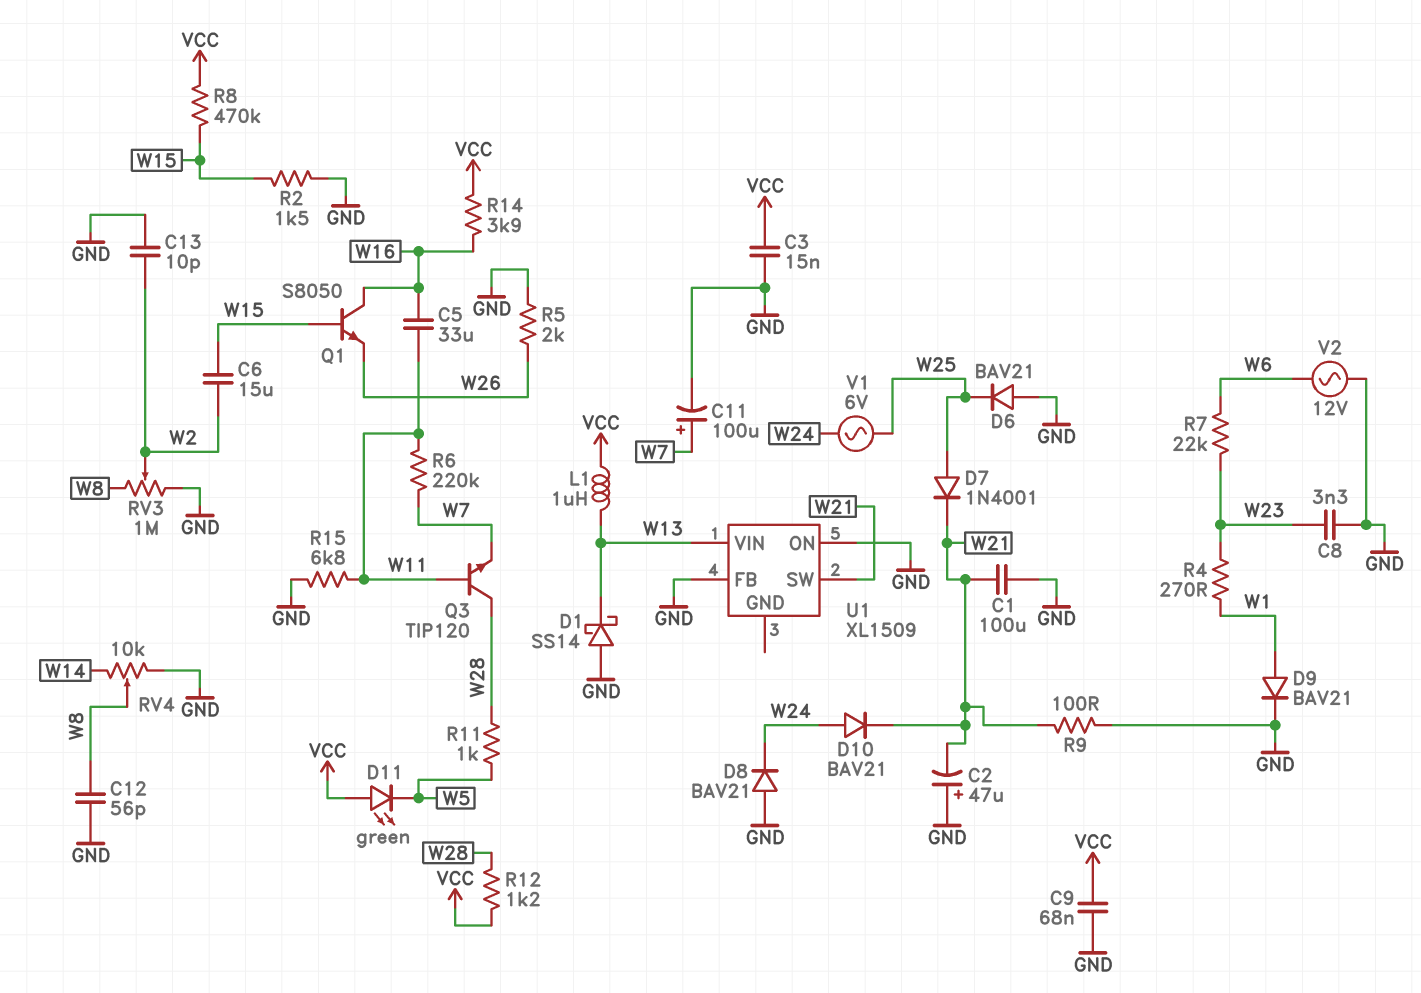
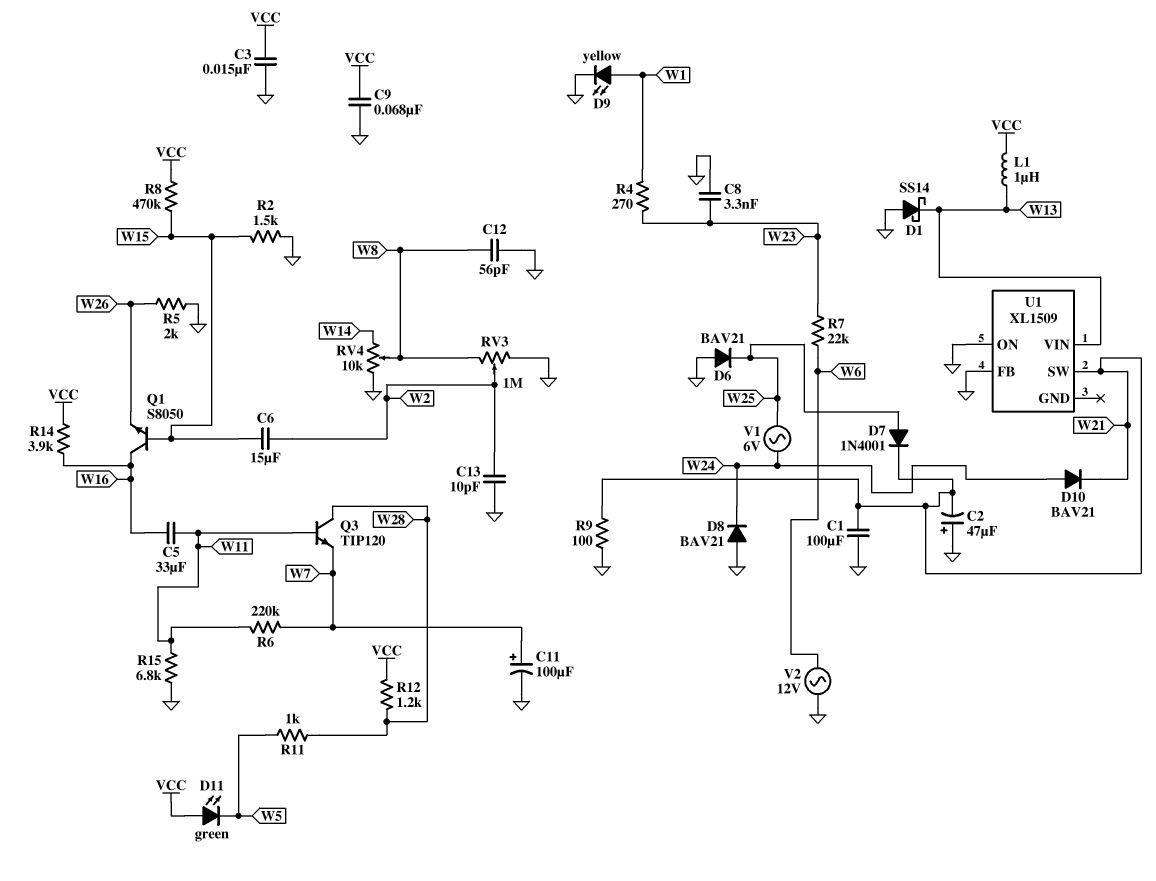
D9: diode BAV21 (A W1, K GND) -> LED yellow (A W1, K GND)

